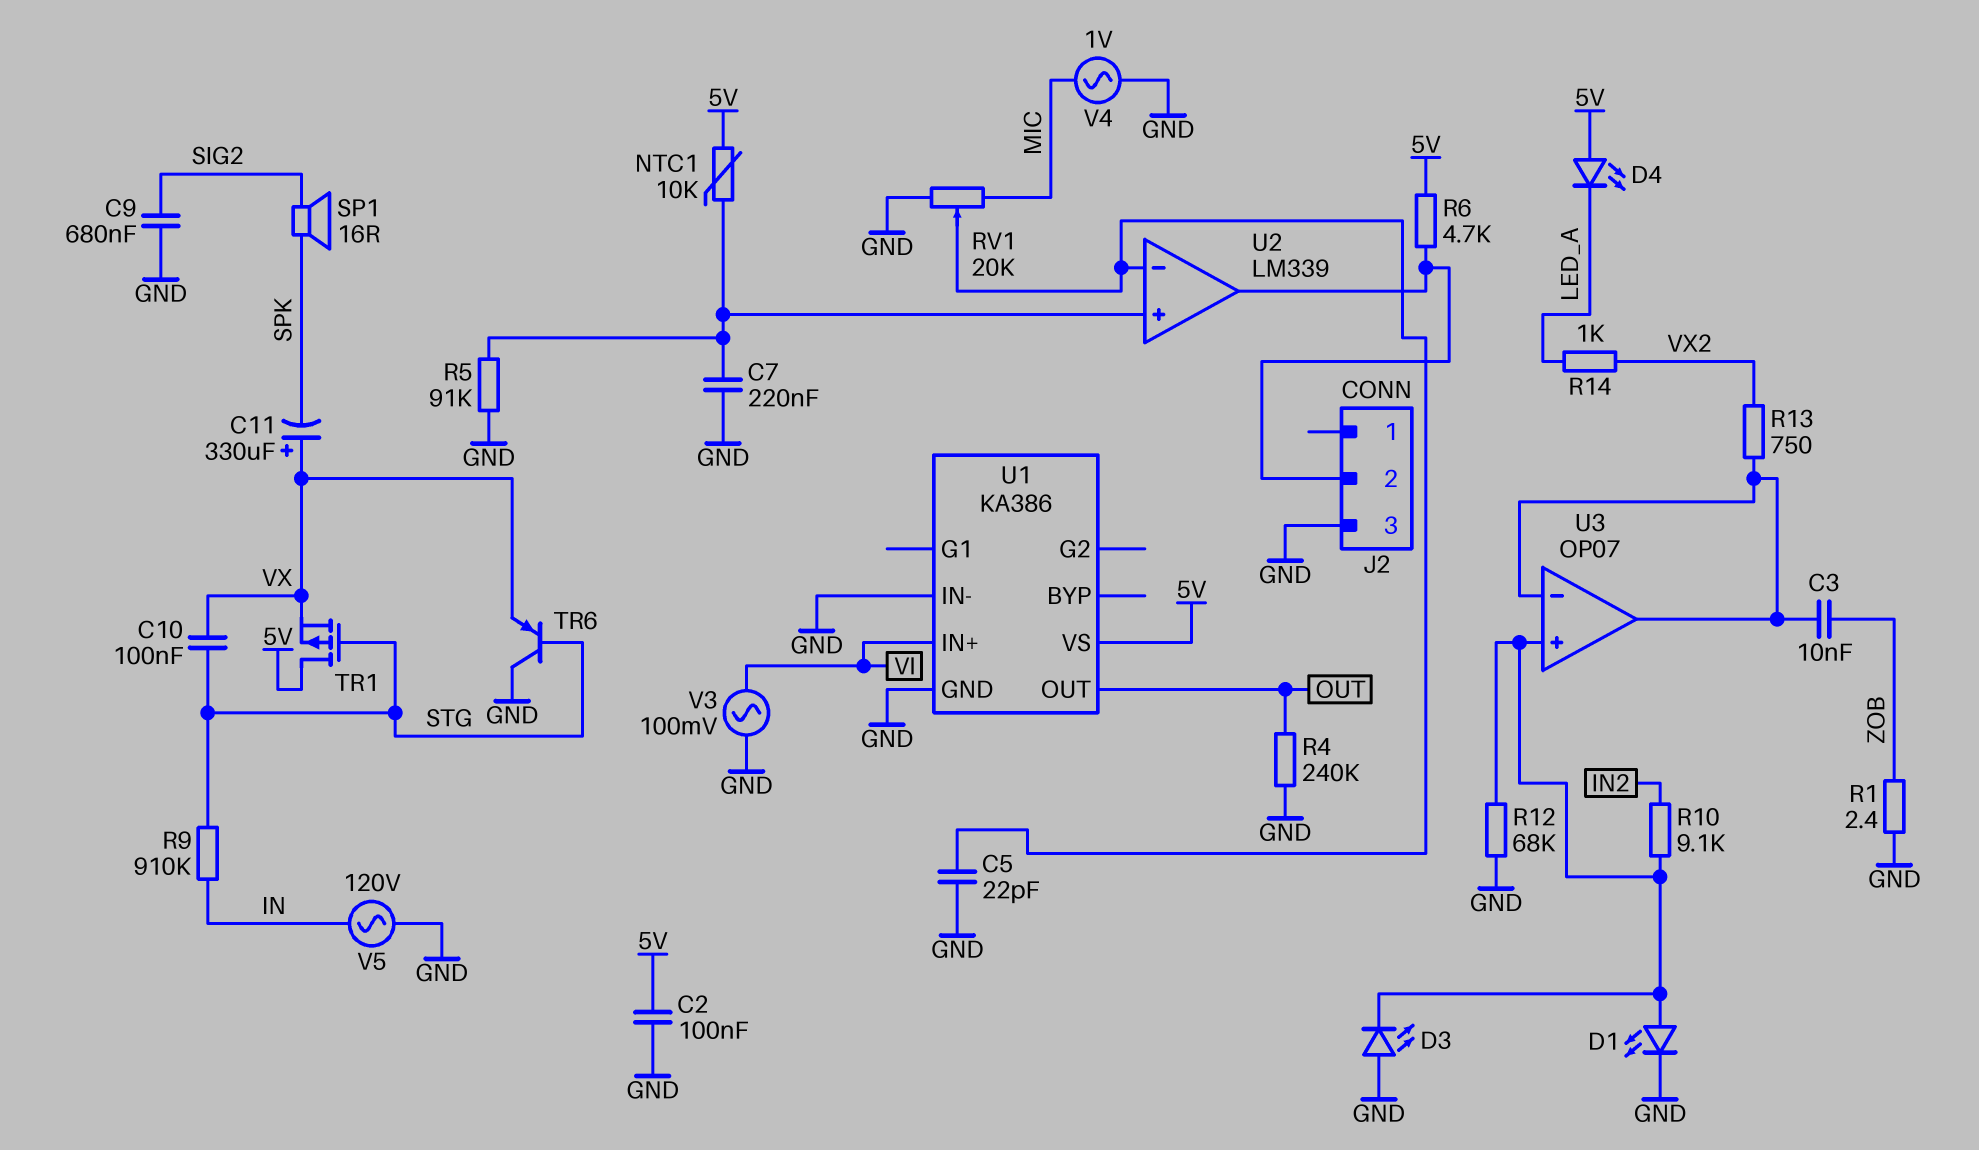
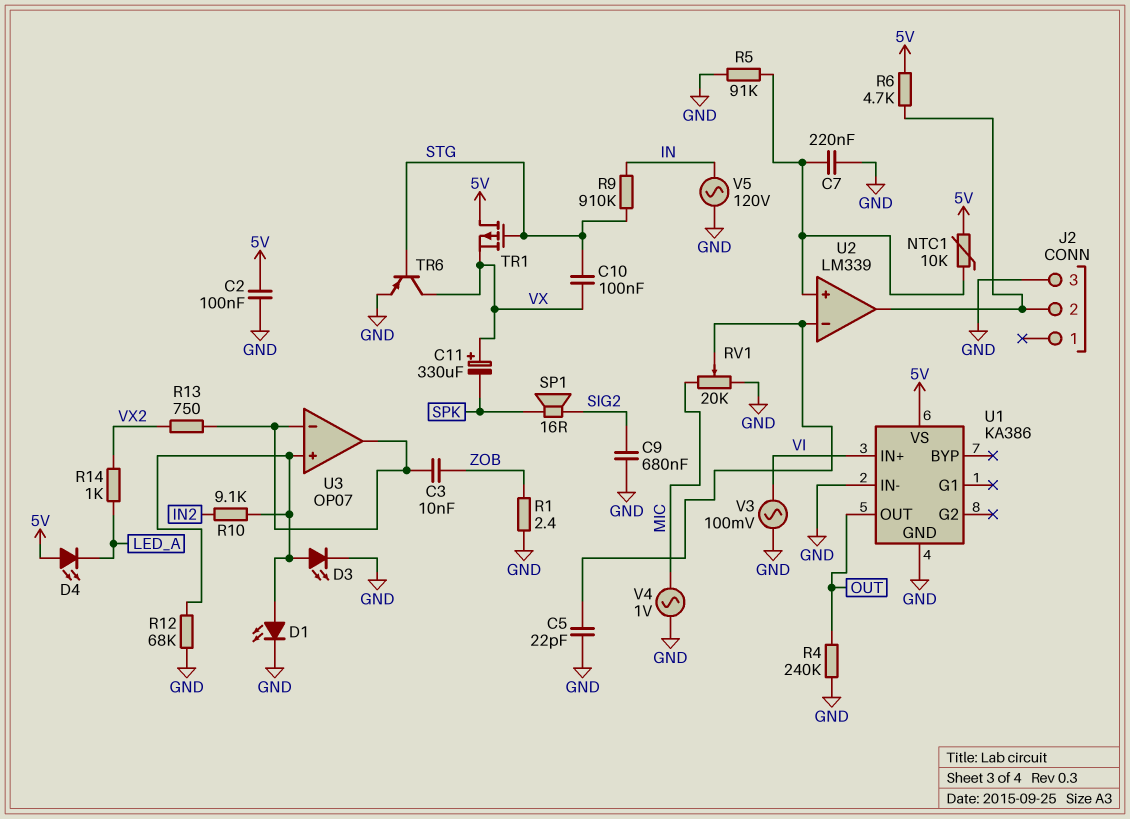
D3: LED (A GND, K U3/in+) -> LED (A U3/in+, K GND)
TR6: PNP (B STG, C GND, E VX) -> PNP (B STG, C VX, E GND)

